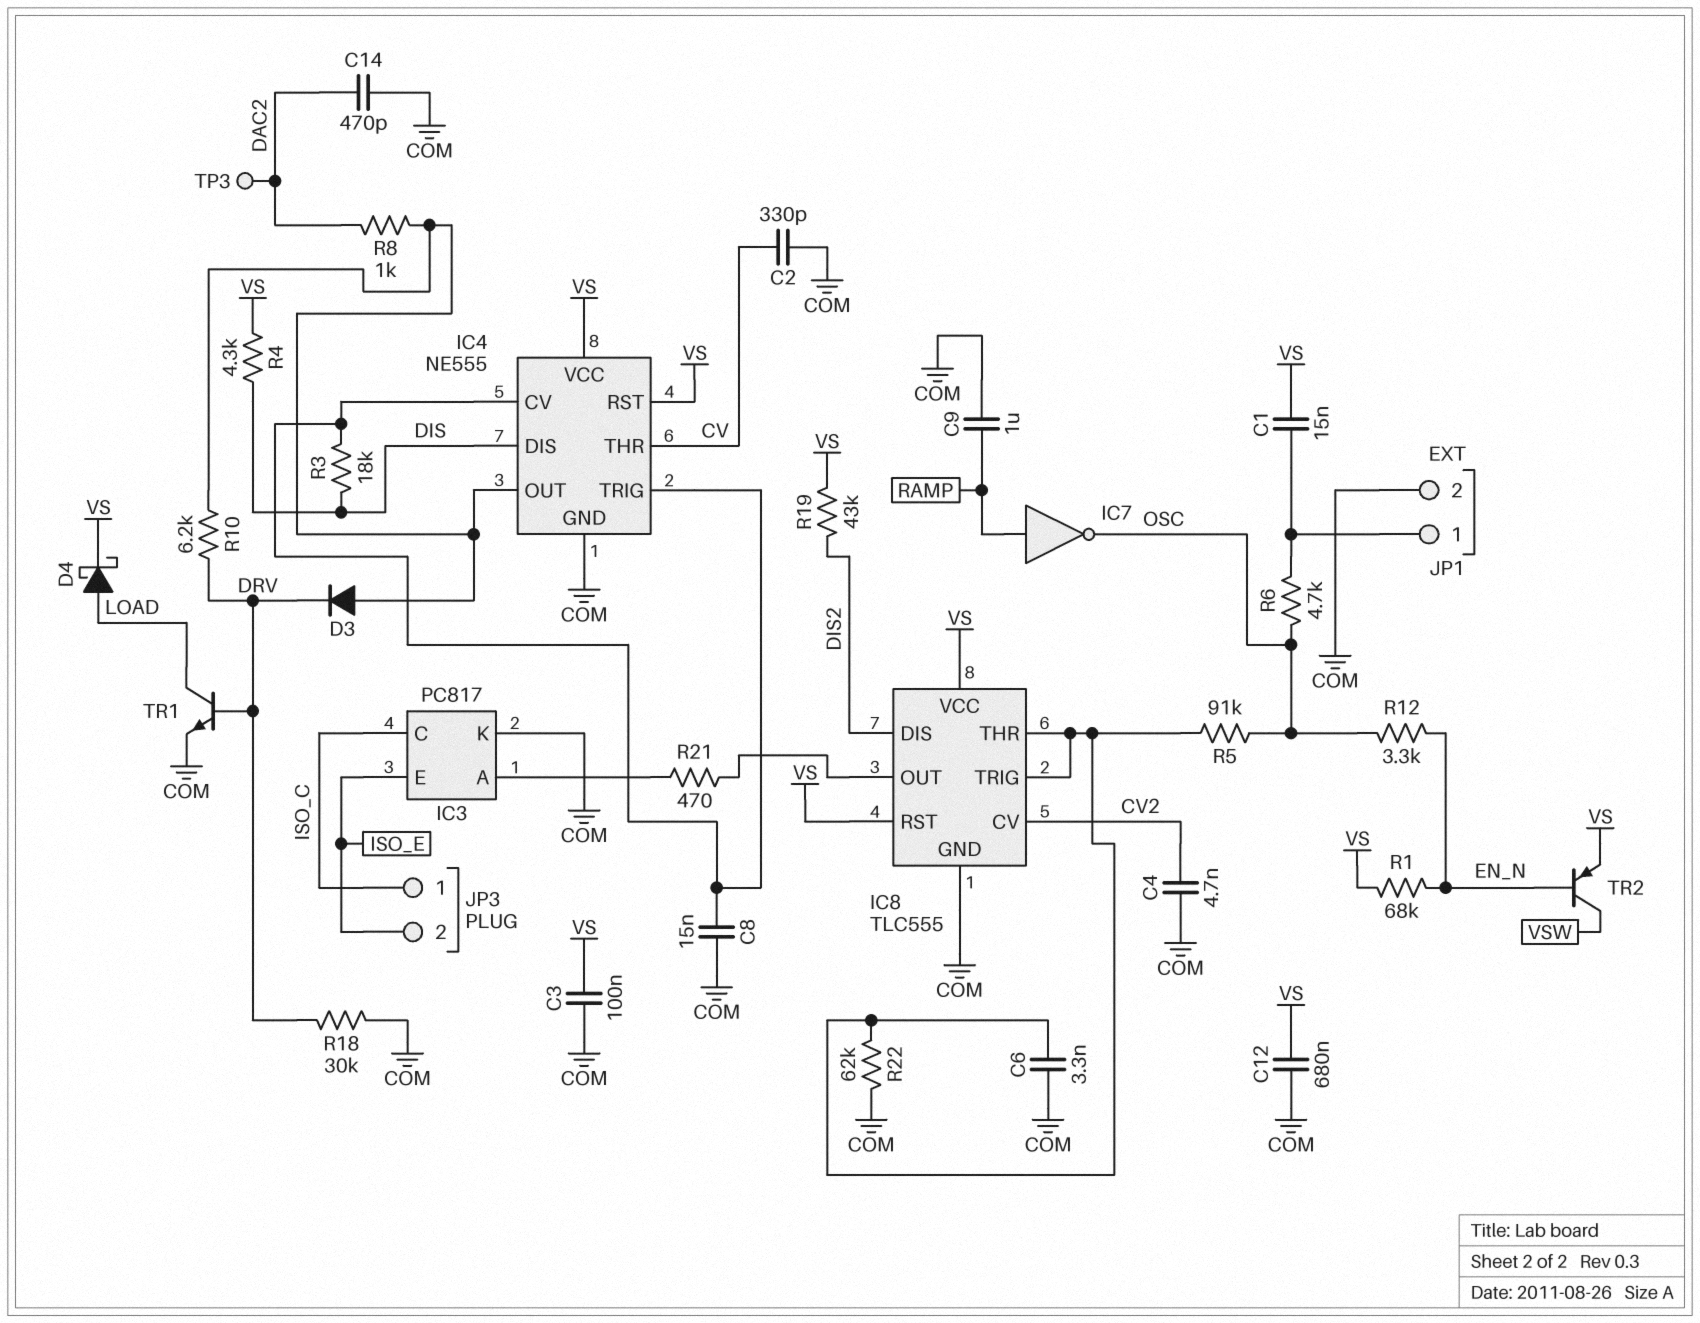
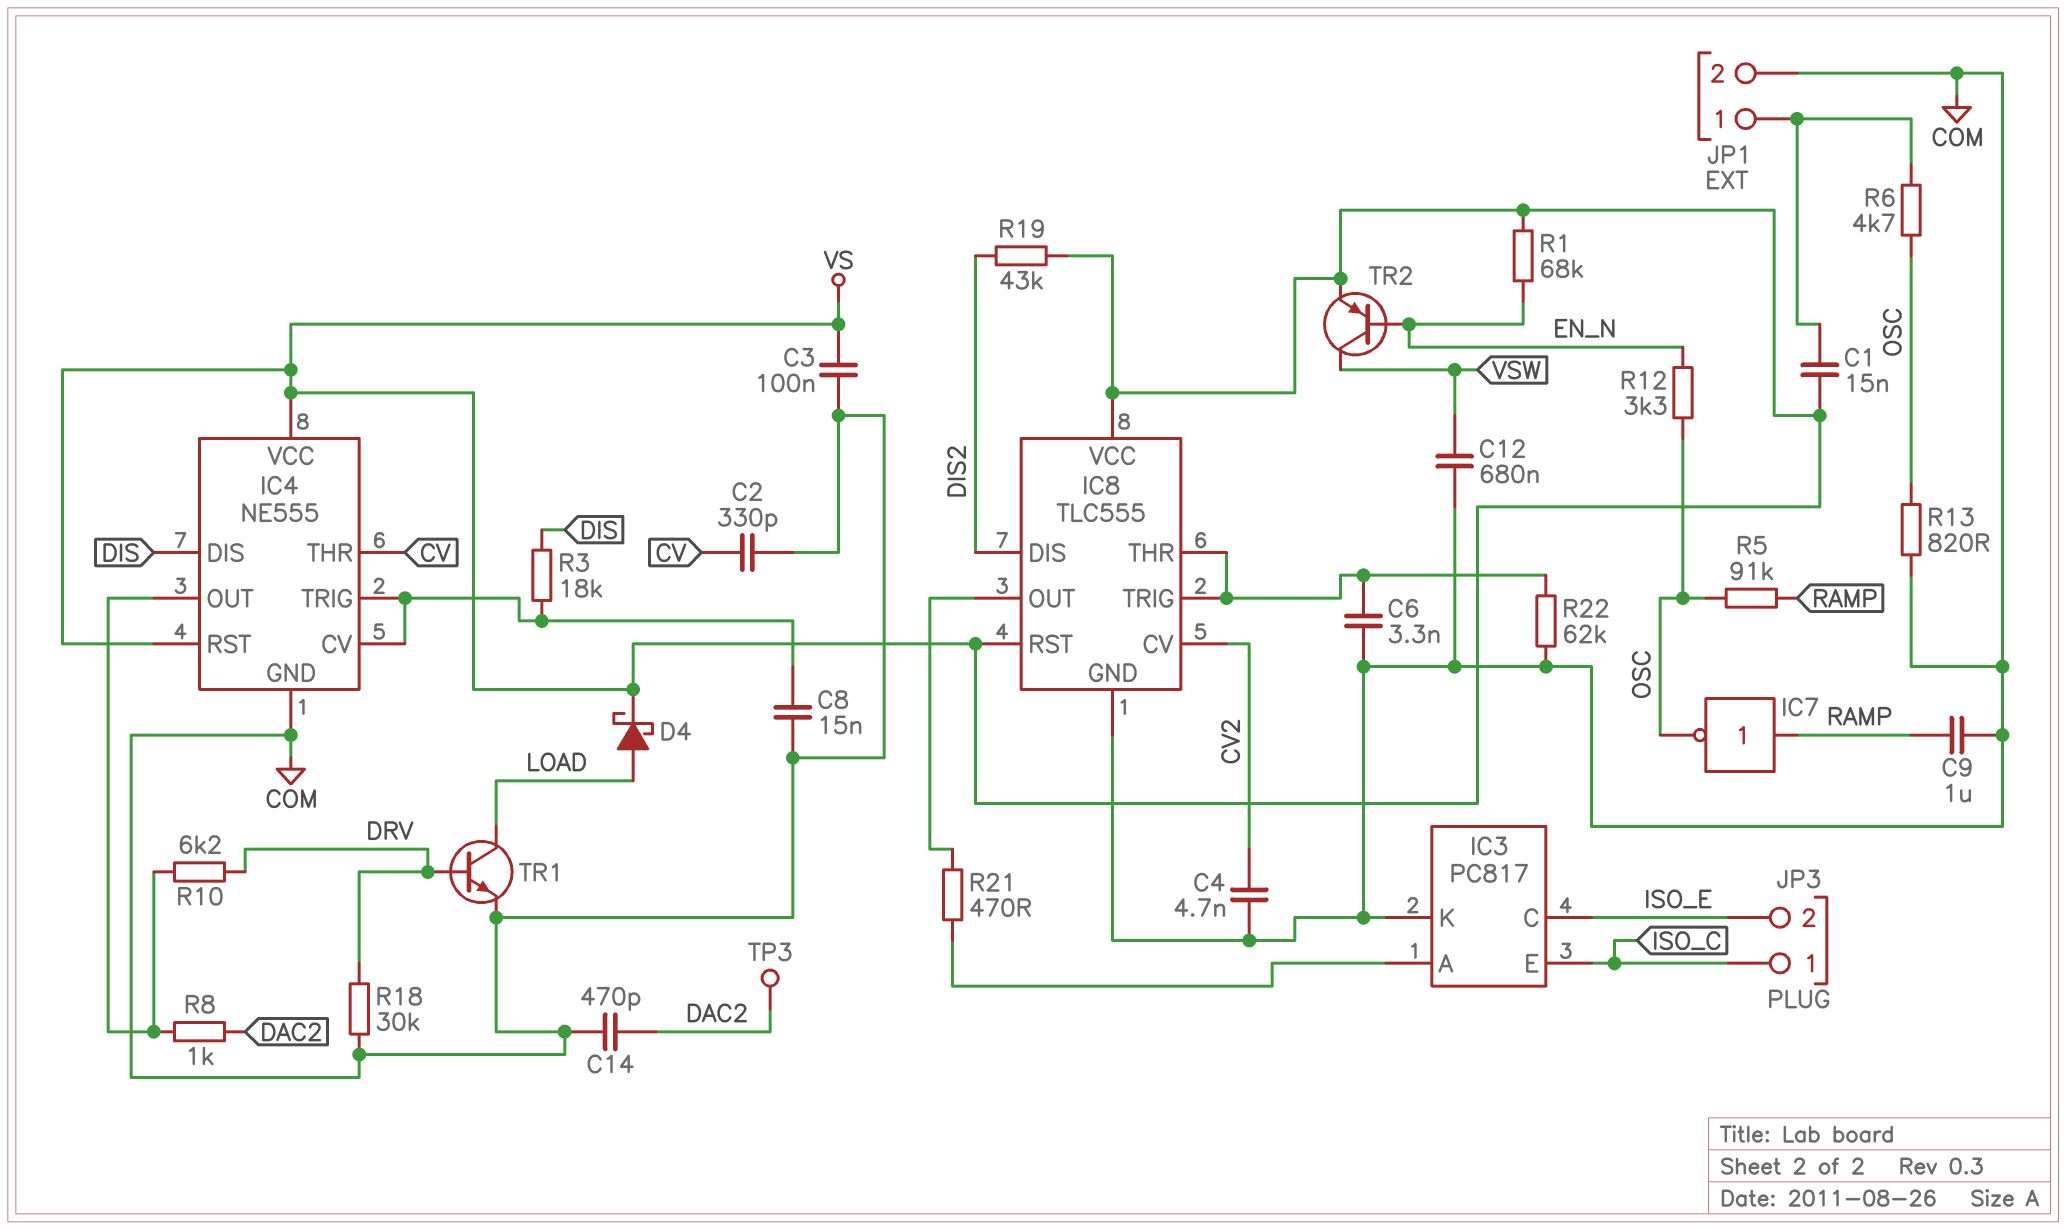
C12: 680nF (COM, VS) -> 680nF (COM, VSW)
D3: diode (A IC4/OUT, K DRV) -> none
IC3 pin C: ISO_C -> ISO_E
IC3 pin E: ISO_E -> ISO_C
R4: 4.3k (DIS, VS) -> none
R5: 91k (IC8/THR, OSC) -> 91k (OSC, RAMP)
R13: none -> 820 (COM, OSC)

